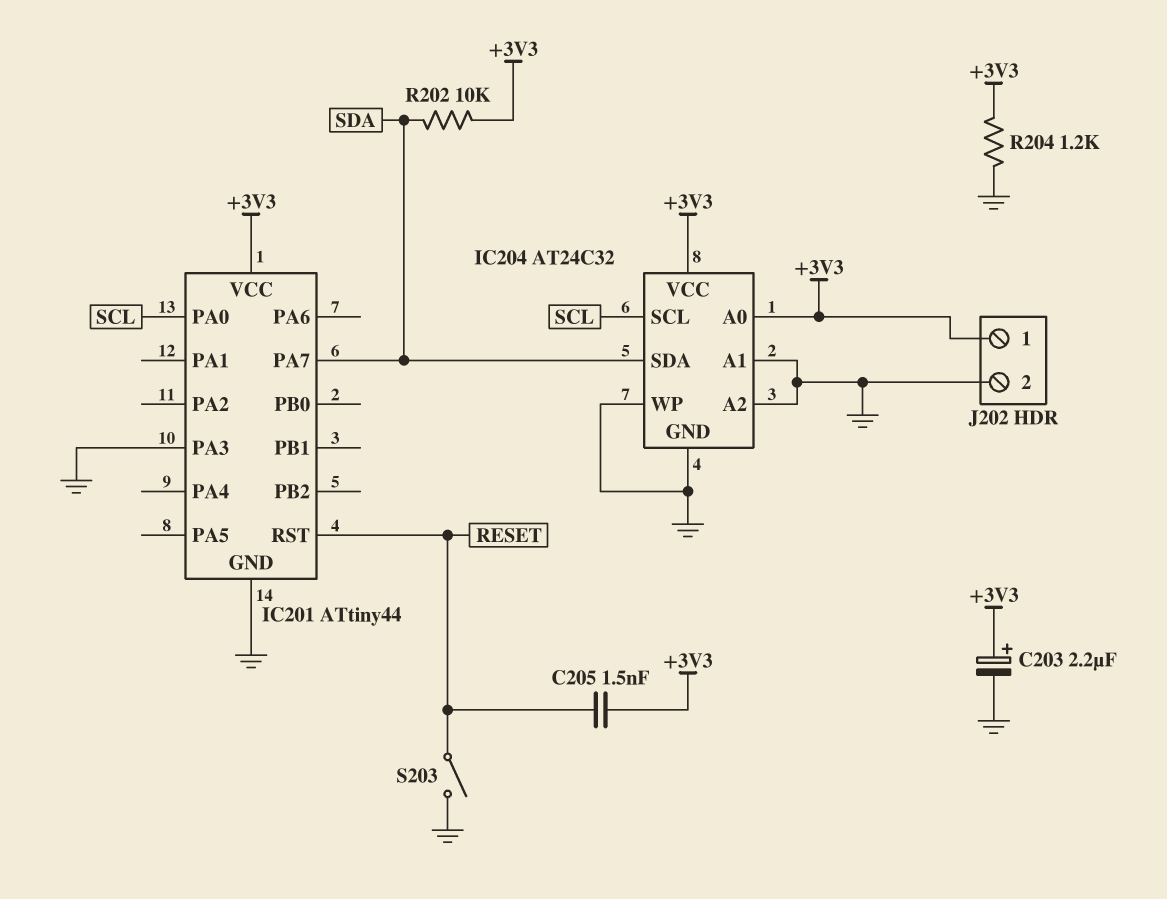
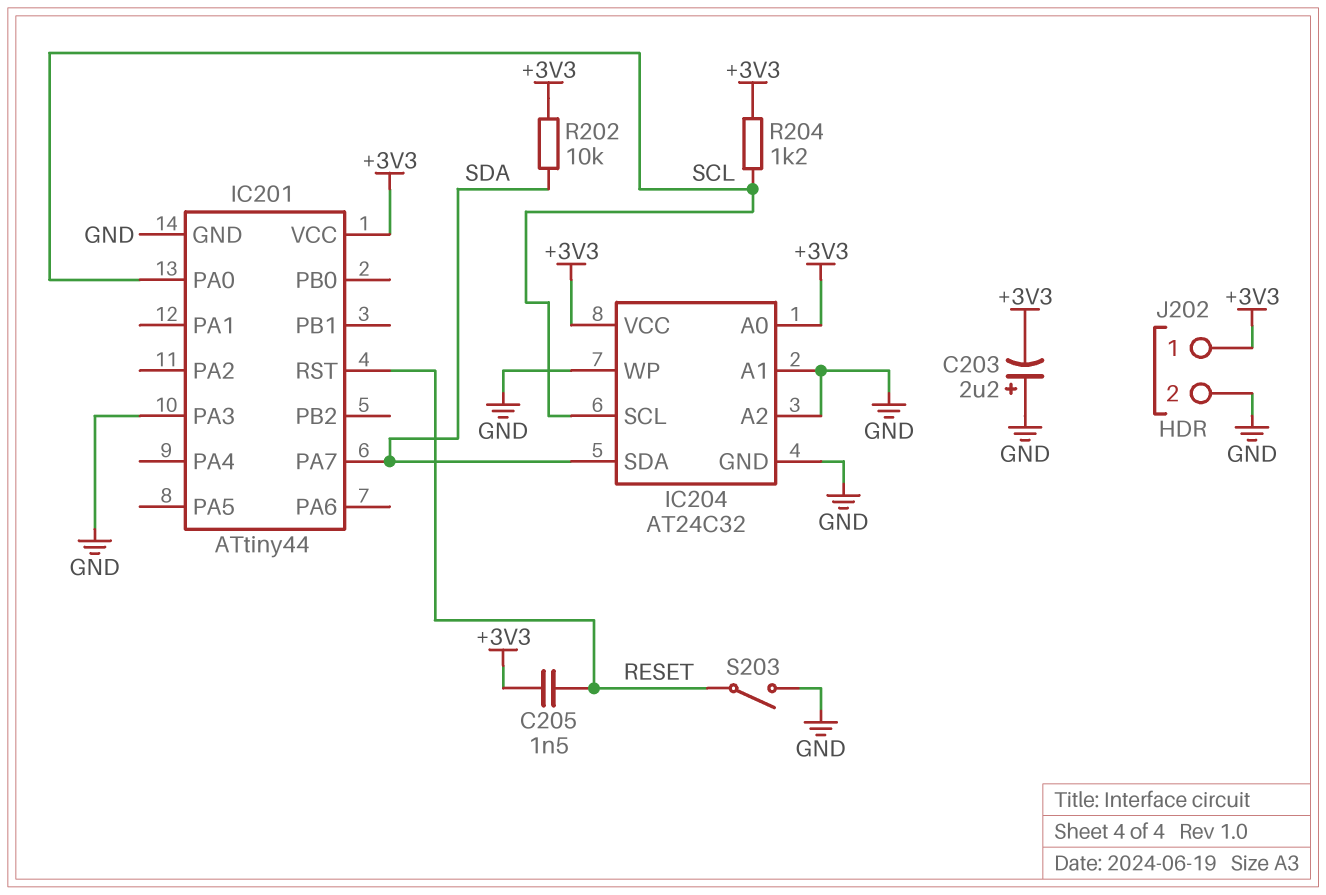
C203: 2.2uF (plus +3V3, minus GND) -> 2.2uF (plus GND, minus +3V3)
R204: 1.2k (+3V3, GND) -> 1.2k (+3V3, SCL)

